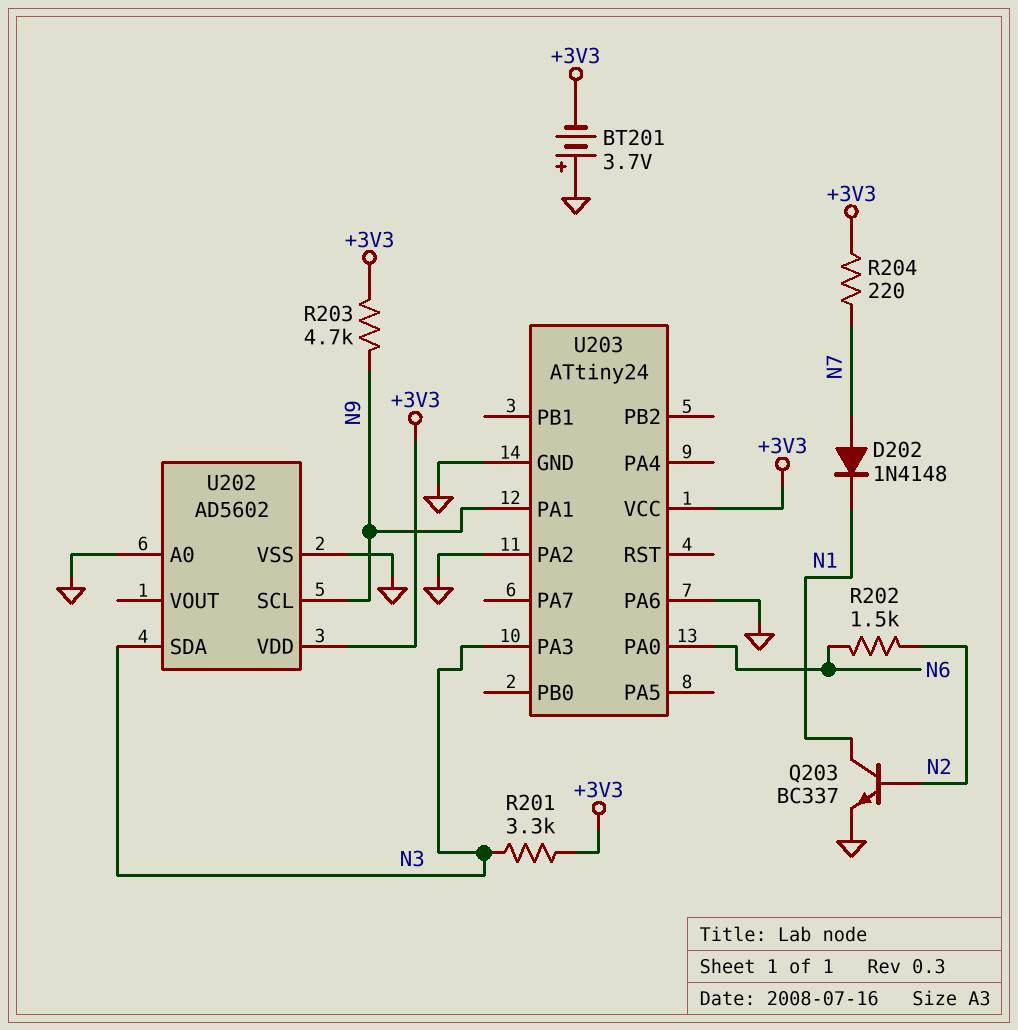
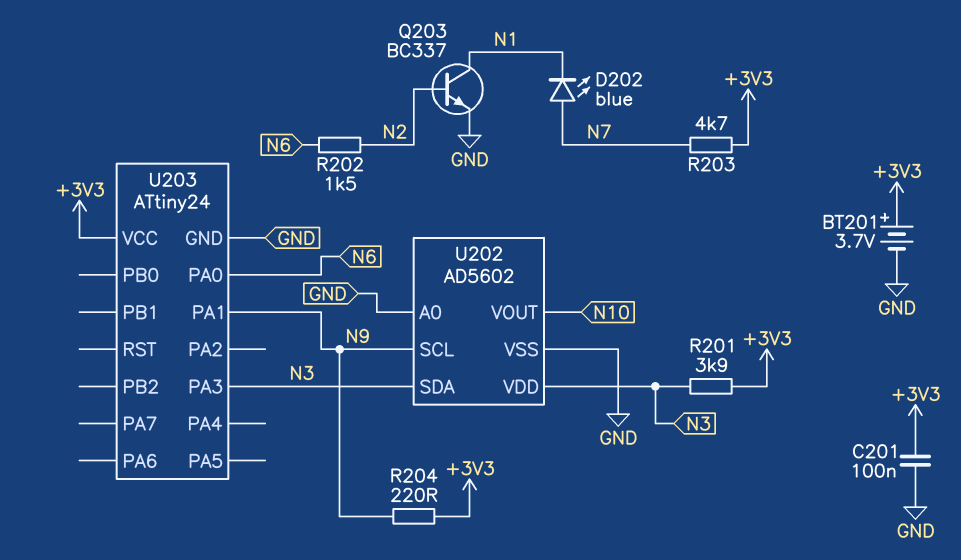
BT201: 3.7V (plus GND, minus +3V3) -> 3.7V (plus +3V3, minus GND)
C201: none -> 100nF (+3V3, GND)
D202: diode 1N4148 (A N7, K N1) -> LED blue (A N7, K N1)
R201: 3.3k (+3V3, N3) -> 3.9k (+3V3, N3)
R203: 4.7k (+3V3, N9) -> 4.7k (+3V3, N7)
R204: 220 (+3V3, N7) -> 220 (+3V3, N9)
U202 pin VDD: +3V3 -> N3
U202 pin VOUT: none -> N10
U203 pin PA2: GND -> none
U203 pin PA6: GND -> none

